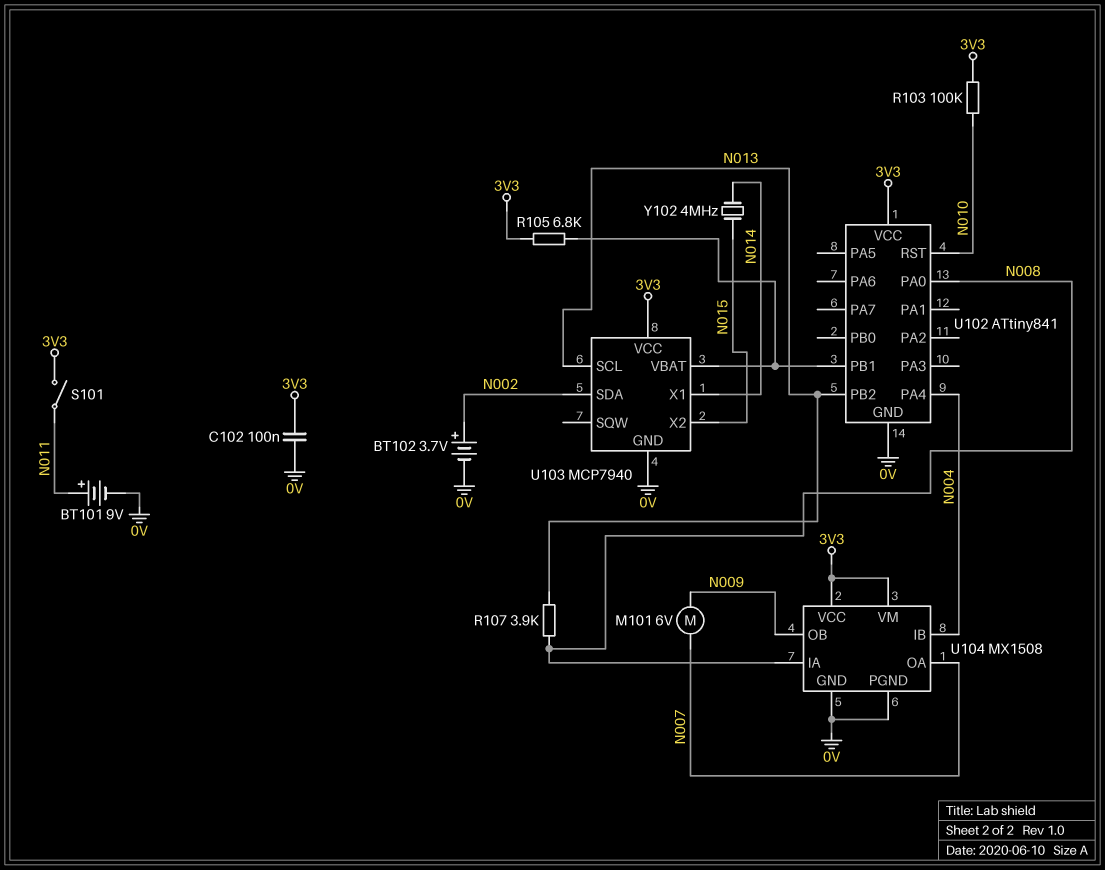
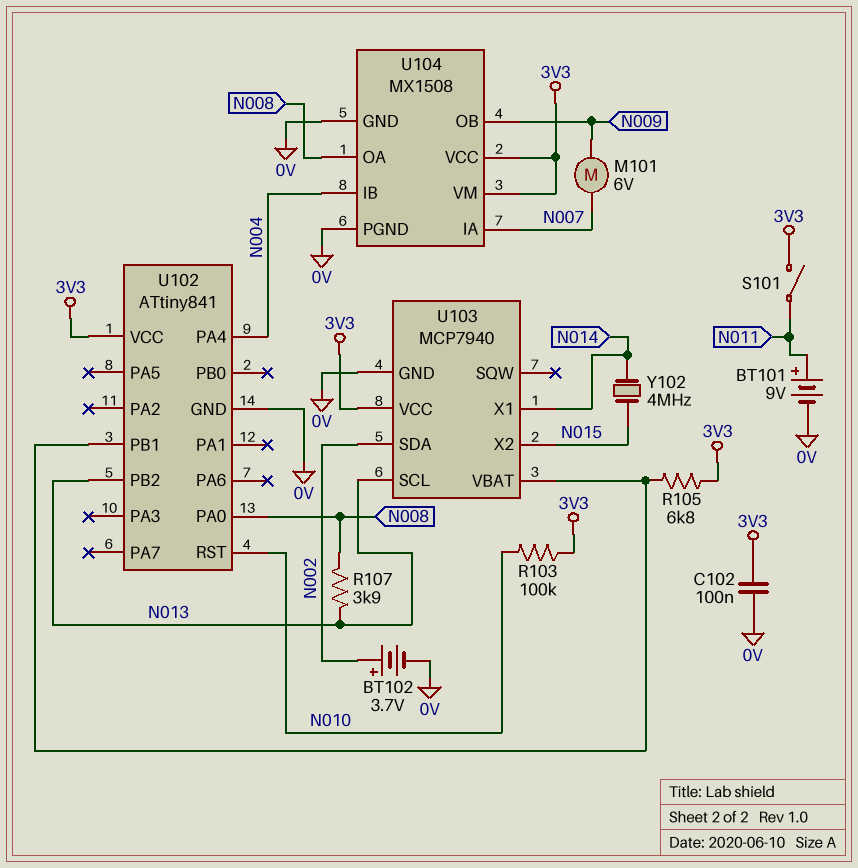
U104 pin IA: N008 -> N007
U104 pin OA: N007 -> N008

